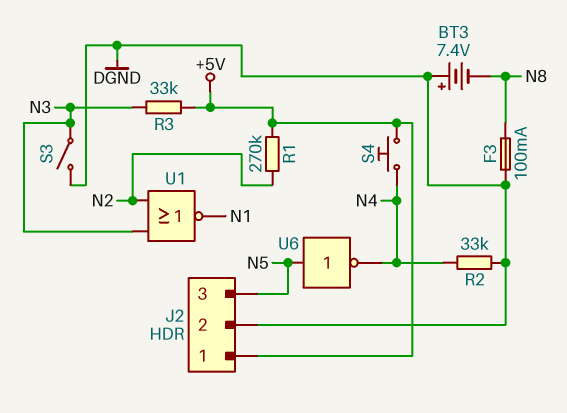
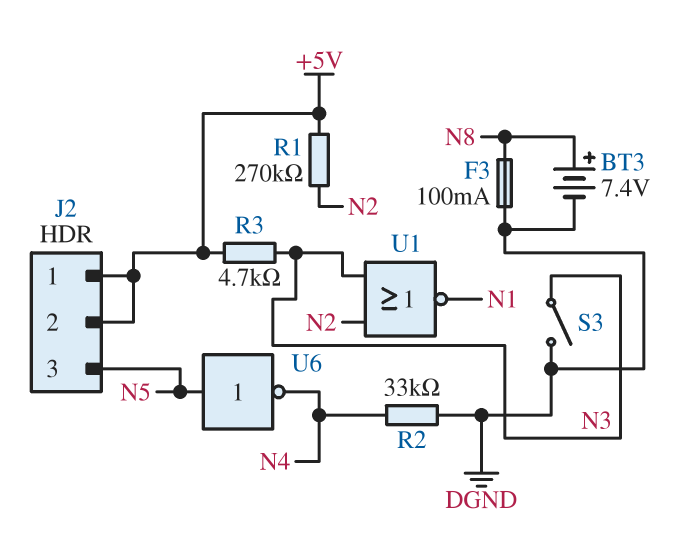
BT3: 7.4V (plus DGND, minus N8) -> 7.4V (plus N8, minus DGND)
J2 pin 2: DGND -> +5V
R3: 33k (+5V, N3) -> 4.7k (+5V, N3)
S4: button (+5V, N4) -> none

